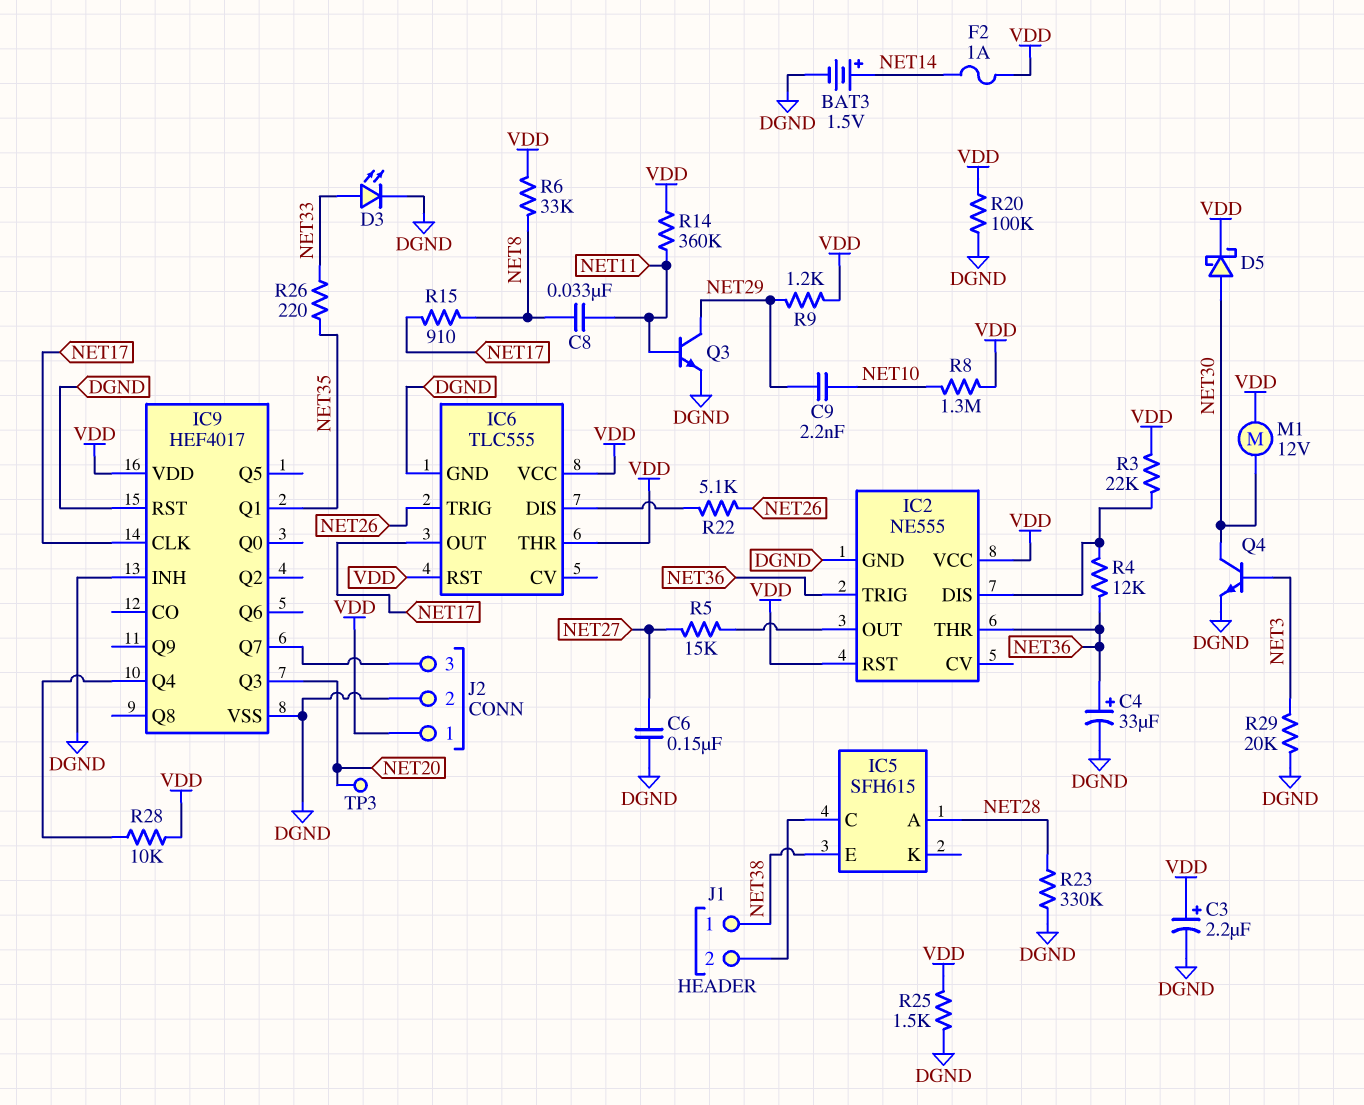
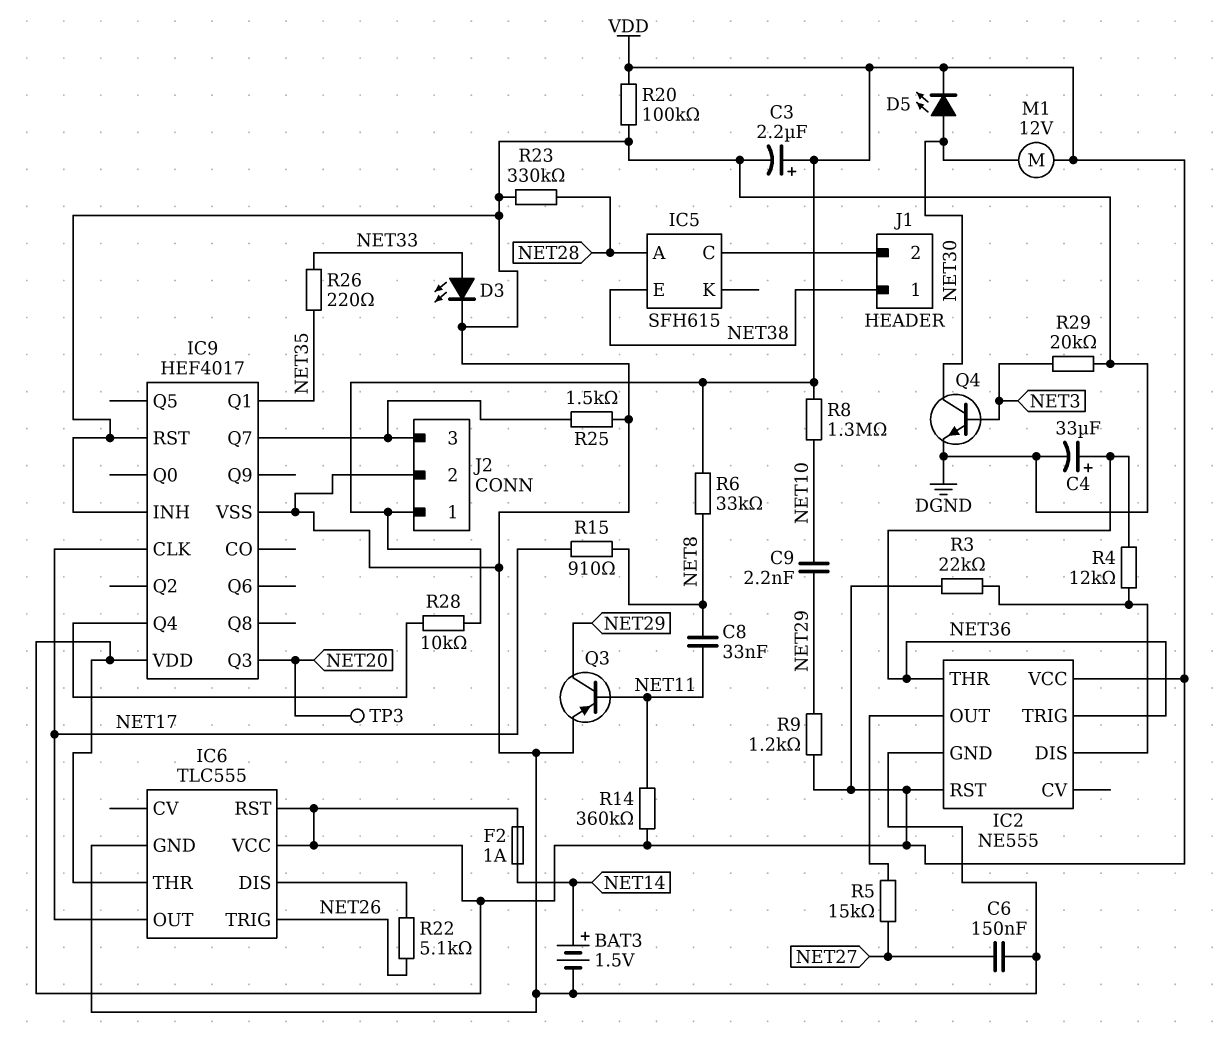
D5: schottky (A NET30, K VDD) -> LED (A NET30, K VDD)
Q3: NPN (B NET11, C NET29, E DGND) -> PNP (B NET11, C NET29, E DGND)
R25: 1.5k (DGND, VDD) -> 1.5k (DGND, IC9/Q7)

